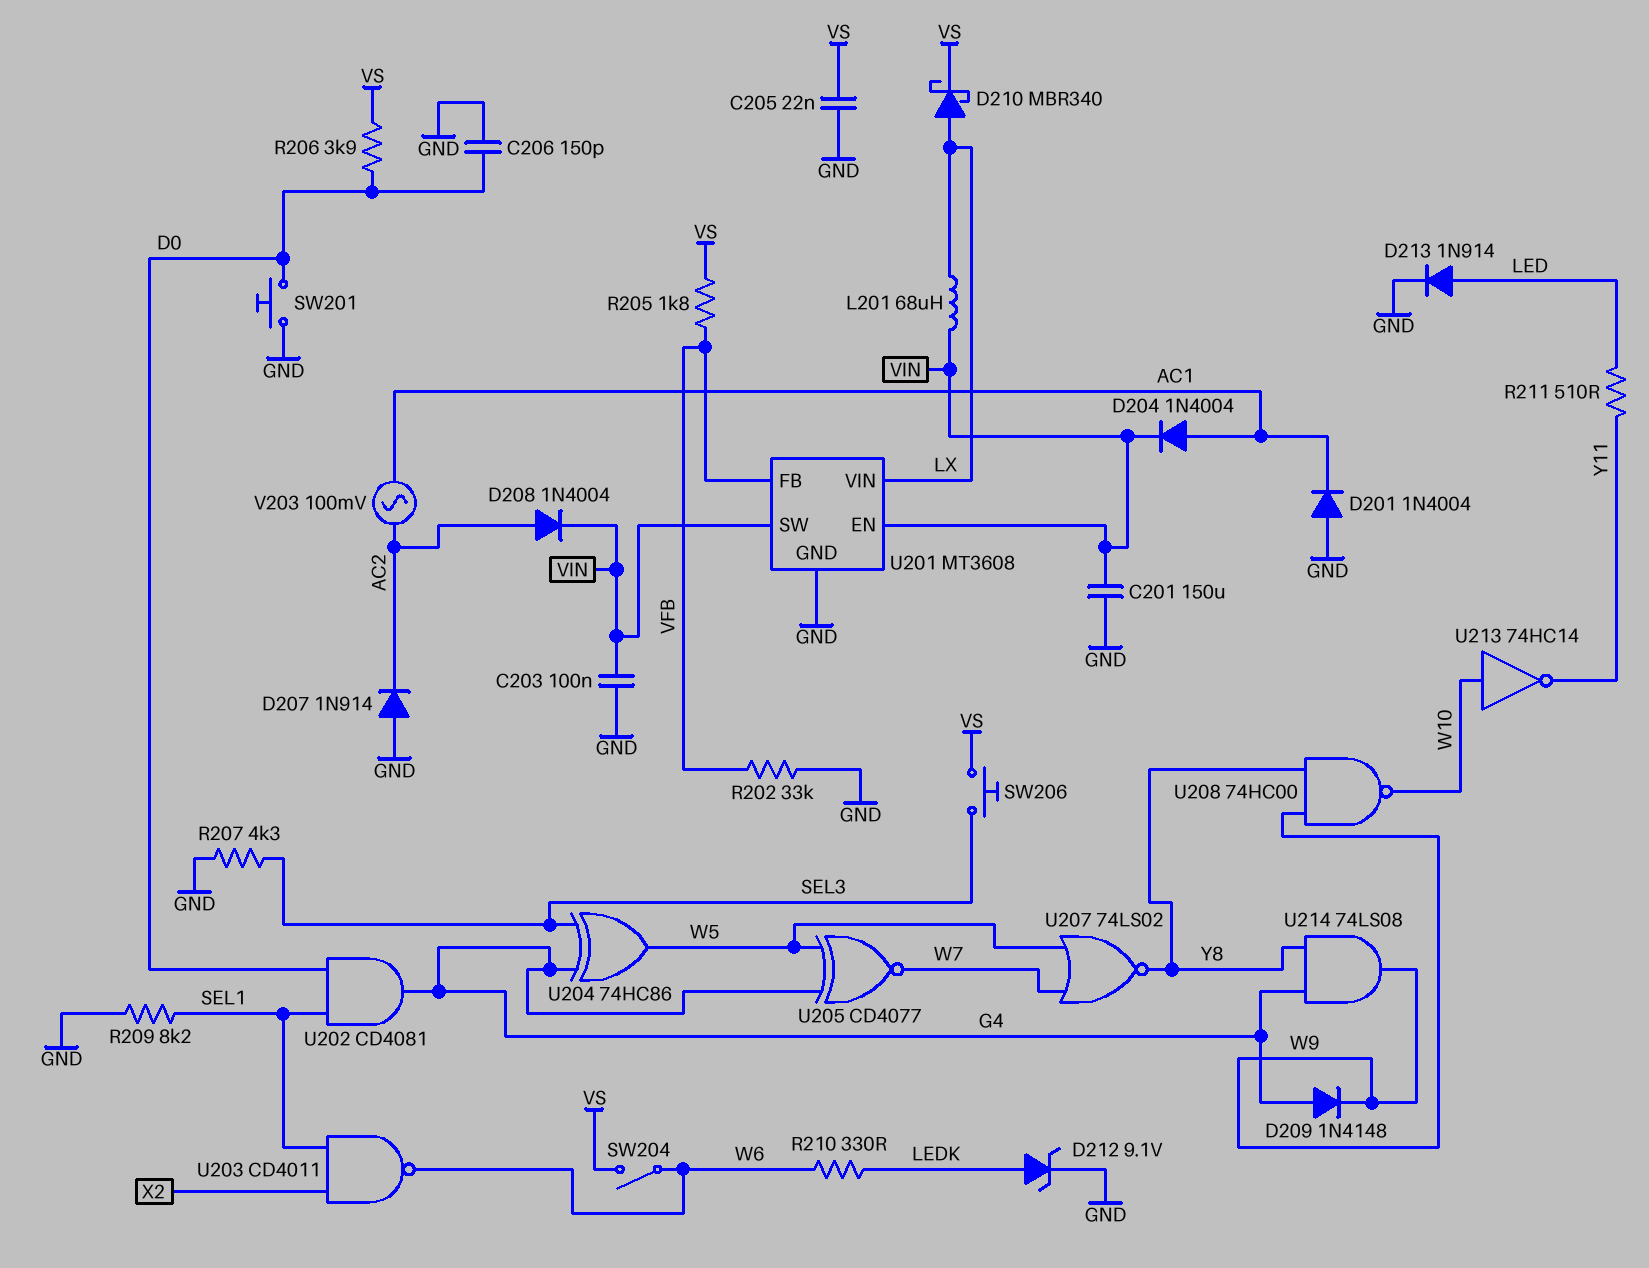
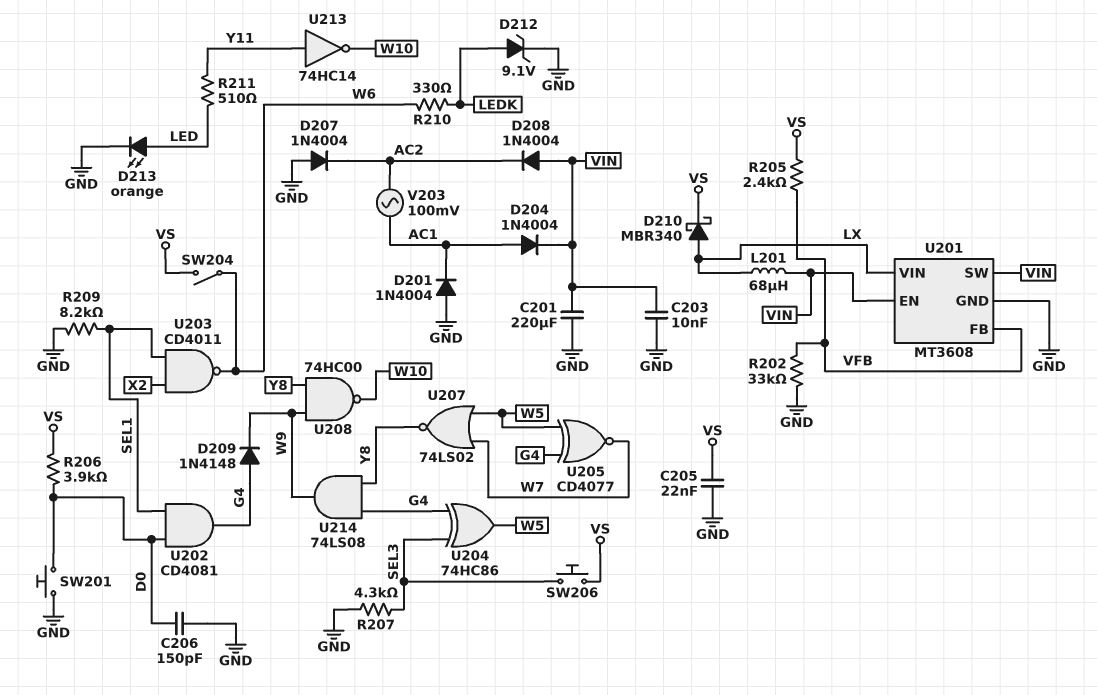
C201: 150uF (GND, VIN) -> 220uF (GND, VIN)
C203: 100nF (GND, VIN) -> 10nF (GND, VIN)
D207: diode 1N914 (A GND, K AC2) -> diode 1N4004 (A GND, K AC2)
D208: diode 1N4004 (A AC2, K VIN) -> diode 1N4004 (A VIN, K AC2)
D213: diode 1N914 (A LED, K GND) -> LED orange (A LED, K GND)
R205: 1.8k (VFB, VS) -> 2.4k (VFB, VS)
U213: NOT 74HC14 (in W10, out Y11) -> NOT 74HC14 (in Y11, out W10)

